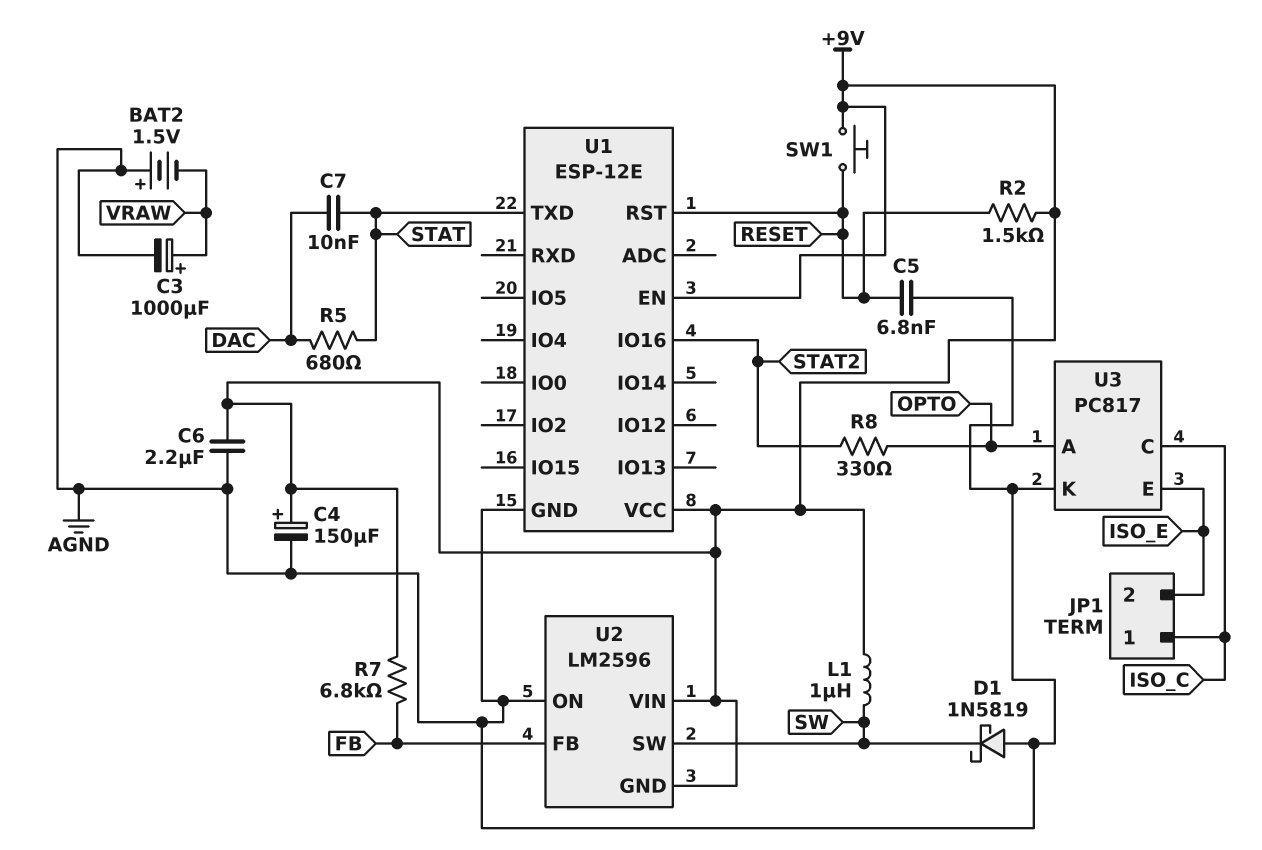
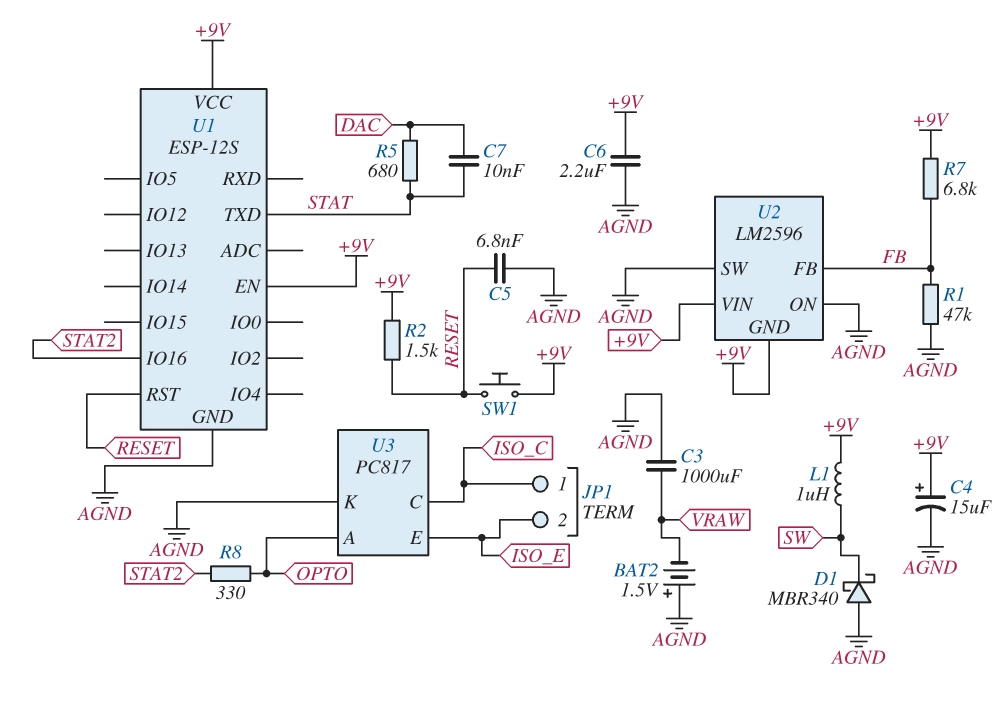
C3: 1000uF (plus VRAW, minus AGND) -> 1000uF (AGND, VRAW)
C4: 150uF (plus +9V, minus AGND) -> 15uF (plus +9V, minus AGND)
D1: schottky 1N5819 (A AGND, K SW) -> schottky MBR340 (A AGND, K SW)
R1: none -> 47k (AGND, FB)
U1: ESP-12E -> ESP-12S
U2 pin SW: SW -> AGND

